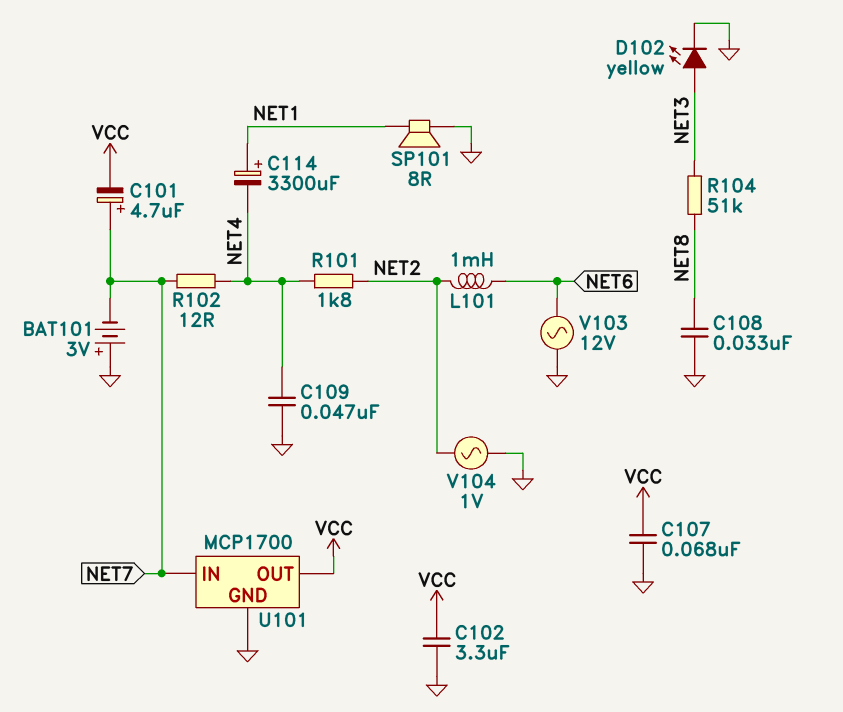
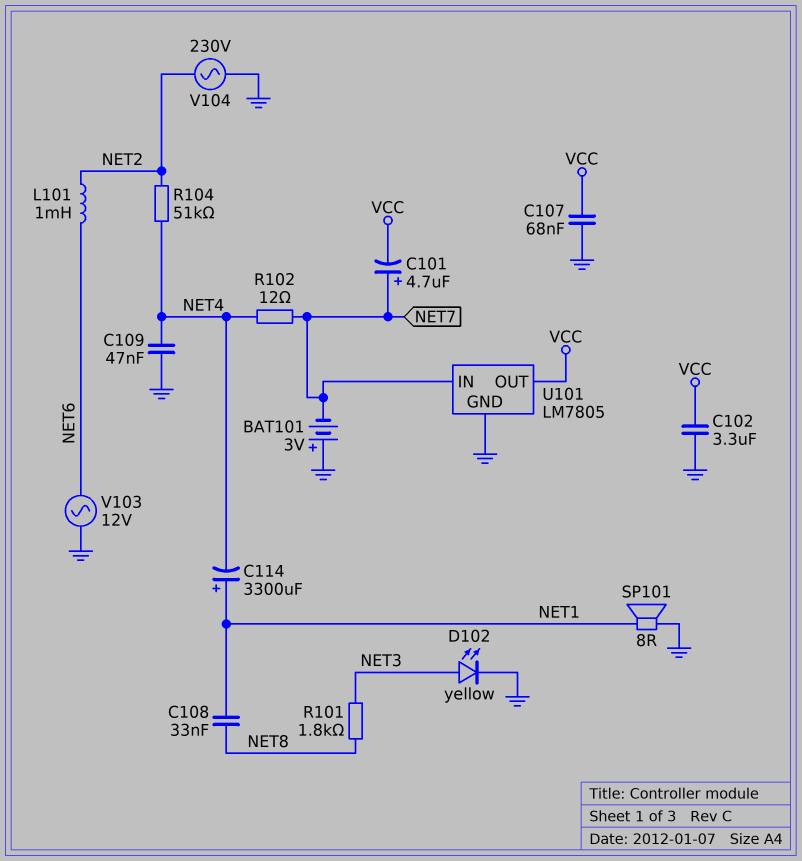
C108: 33nF (GND, NET8) -> 33nF (NET1, NET8)
R101: 1.8k (NET2, NET4) -> 1.8k (NET3, NET8)
R104: 51k (NET3, NET8) -> 51k (NET2, NET4)
U101: MCP1700 -> LM7805
V104: AC 1V (GND, NET2) -> AC 230V (GND, NET2)

